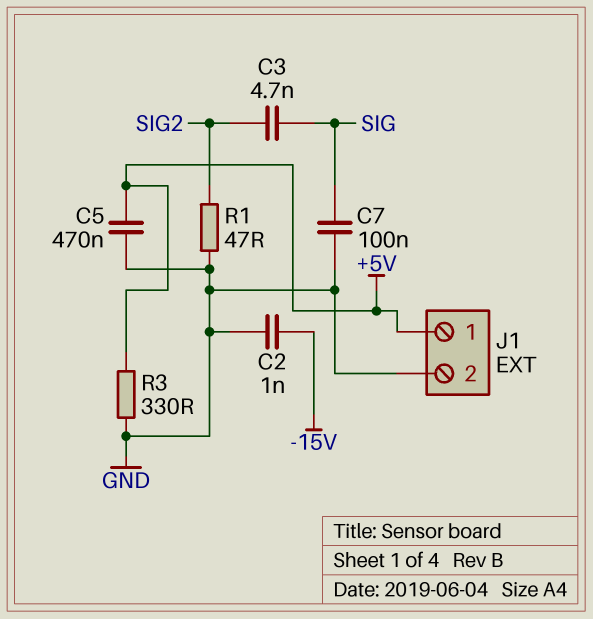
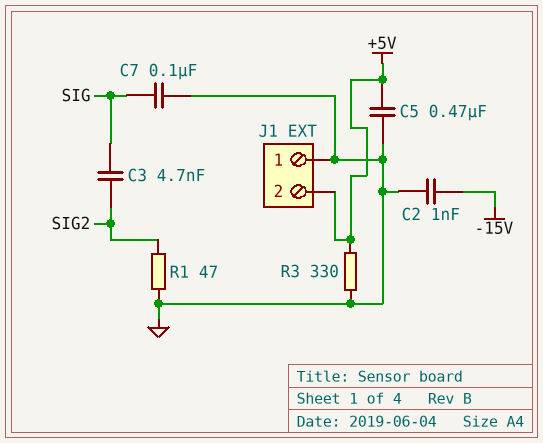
J1 pin 1: +5V -> GND
J1 pin 2: GND -> +5V

